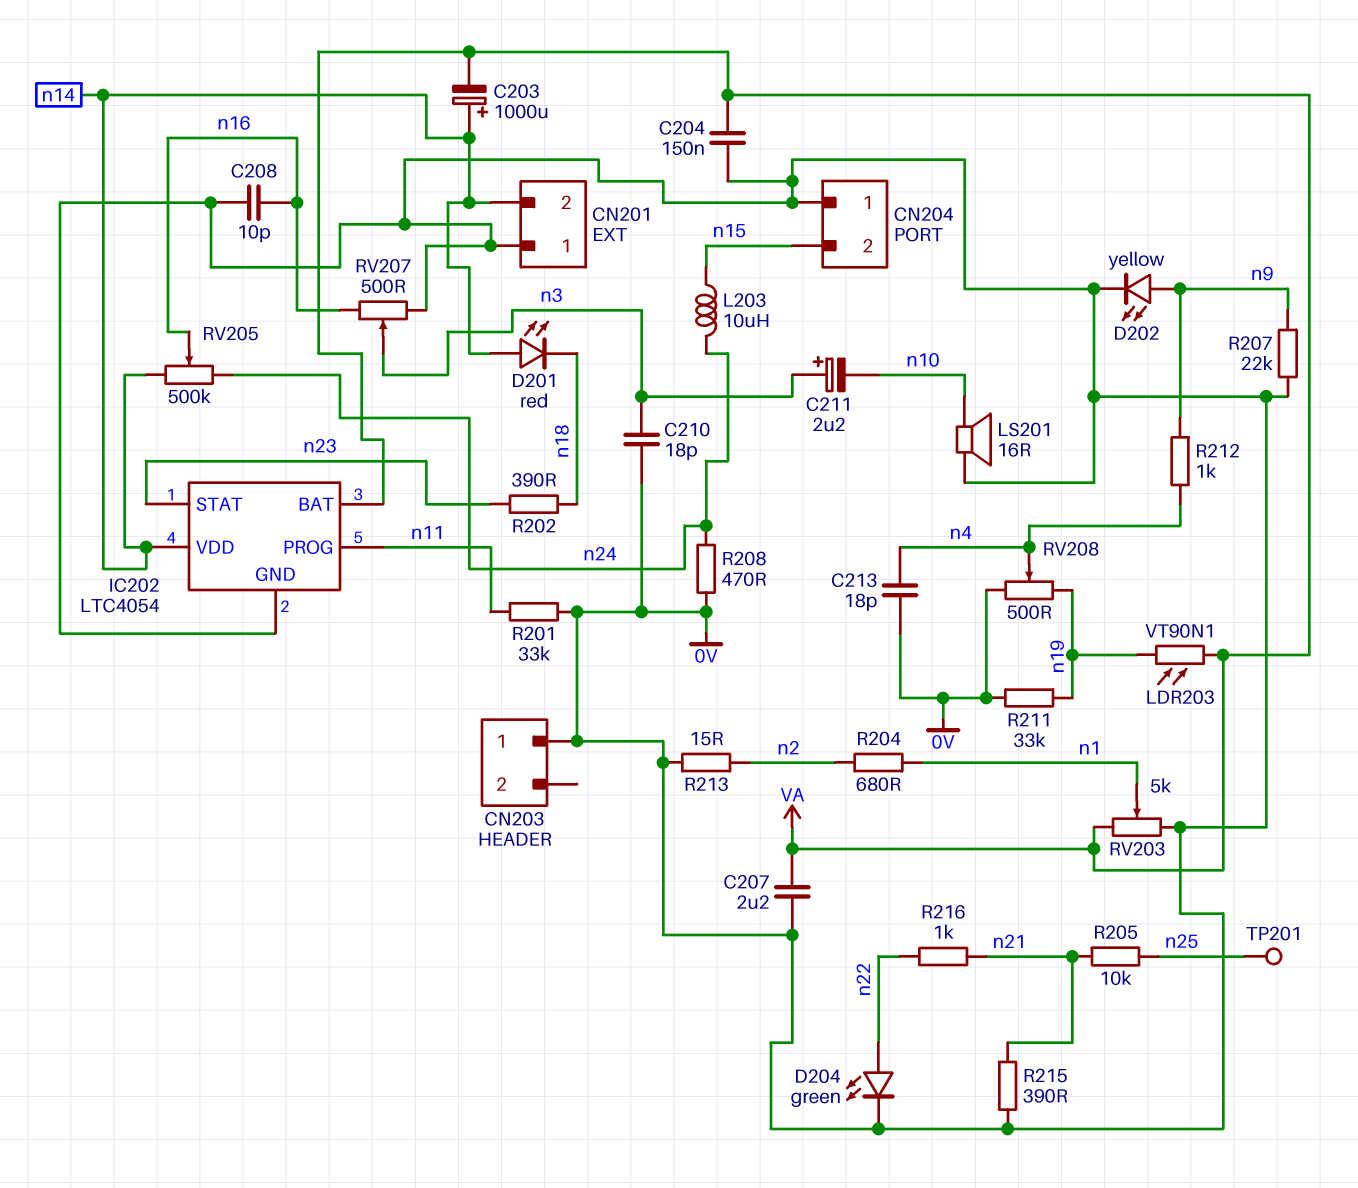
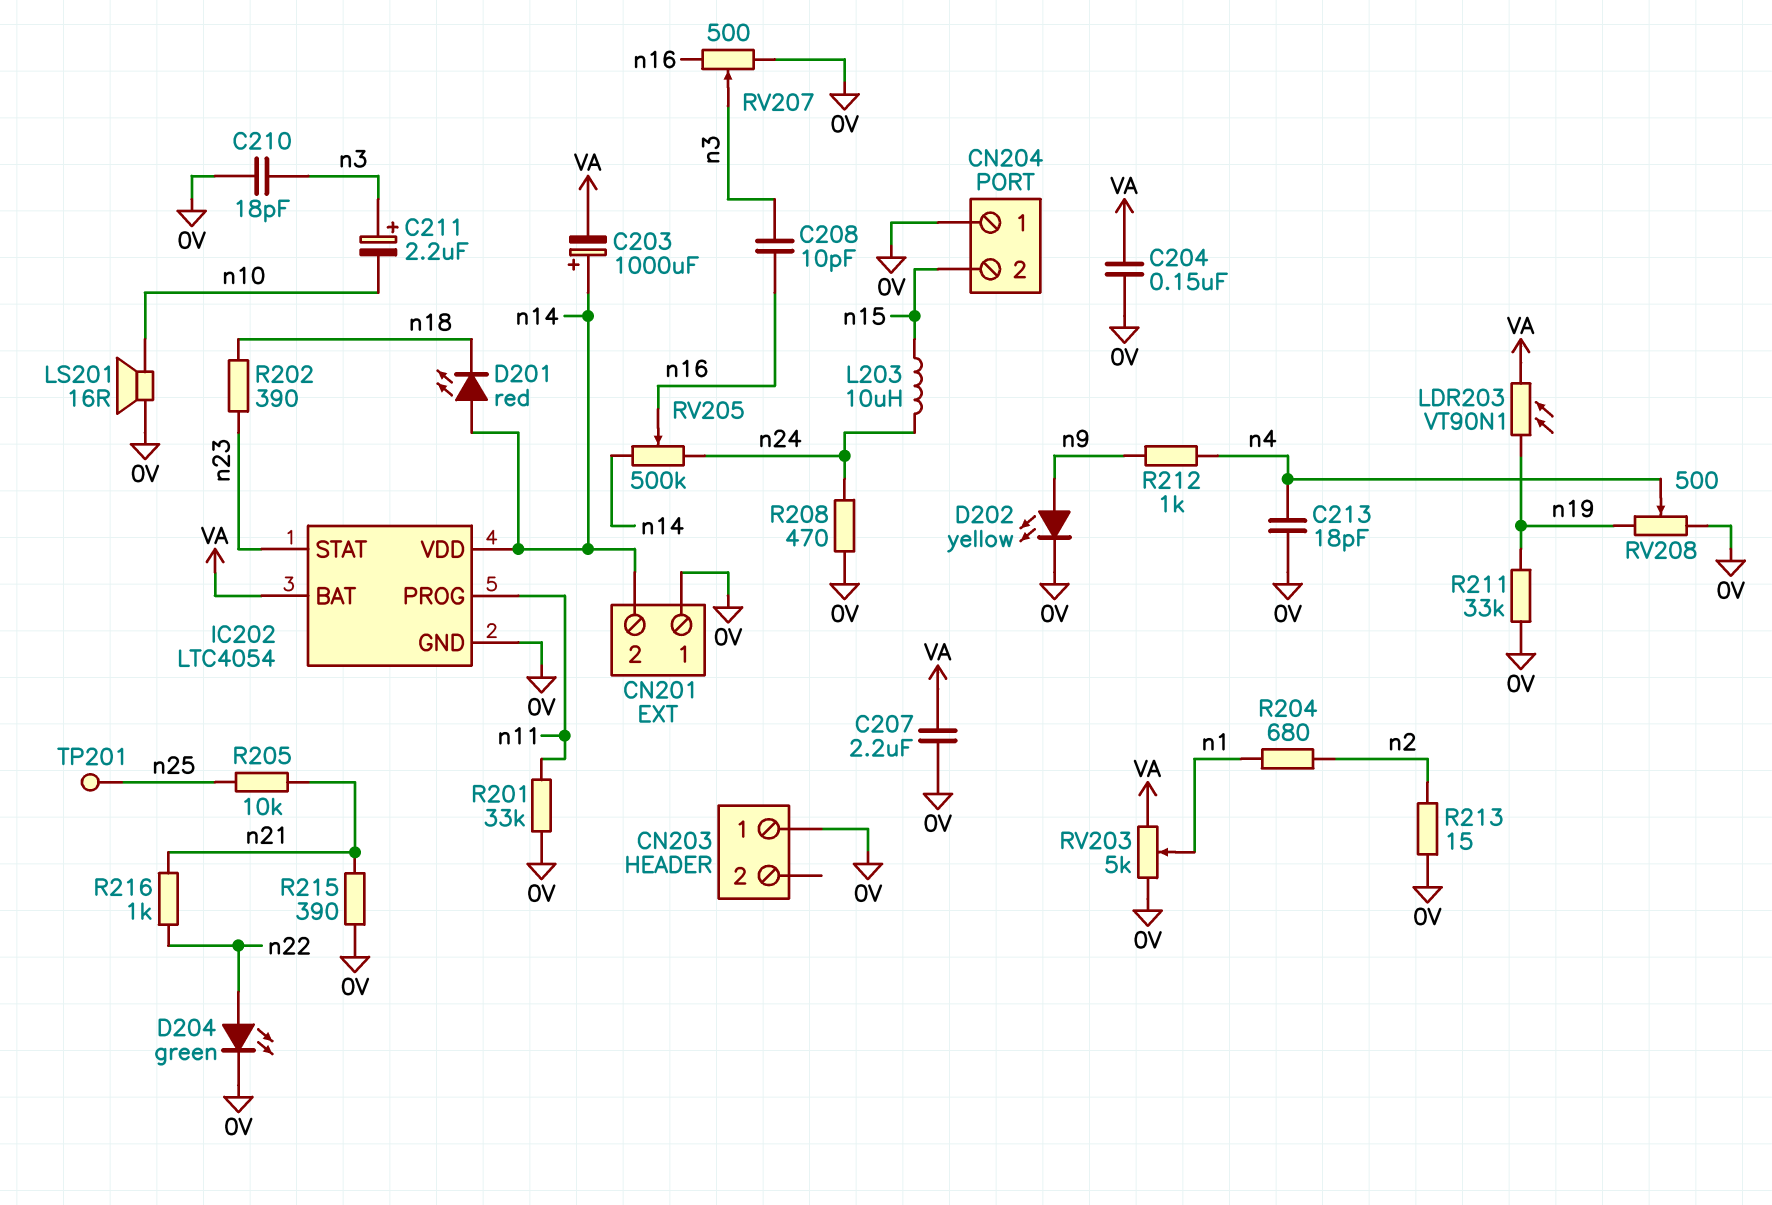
C208: 10pF (0V, n16) -> 10pF (n3, n16)
R207: 22k (0V, n9) -> none

